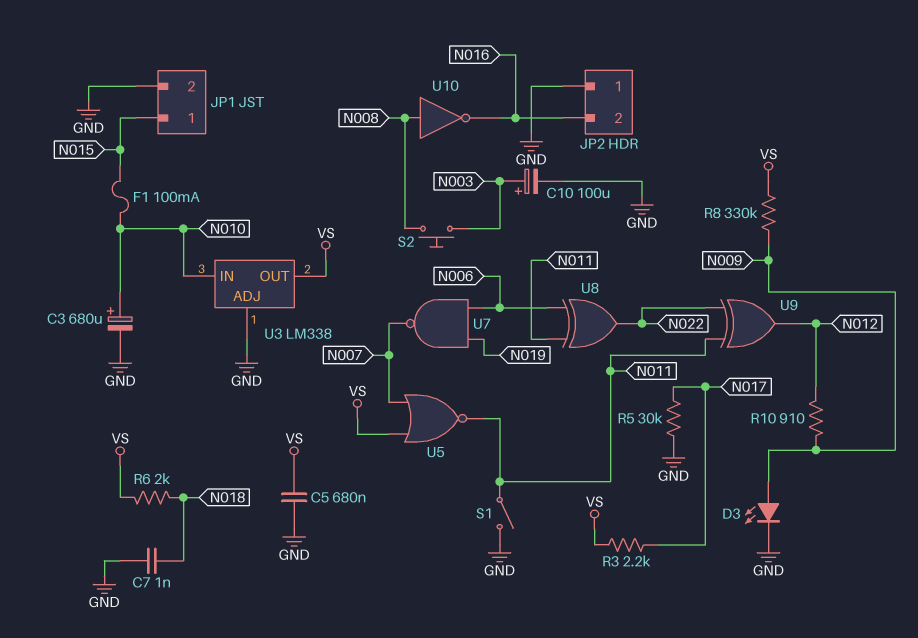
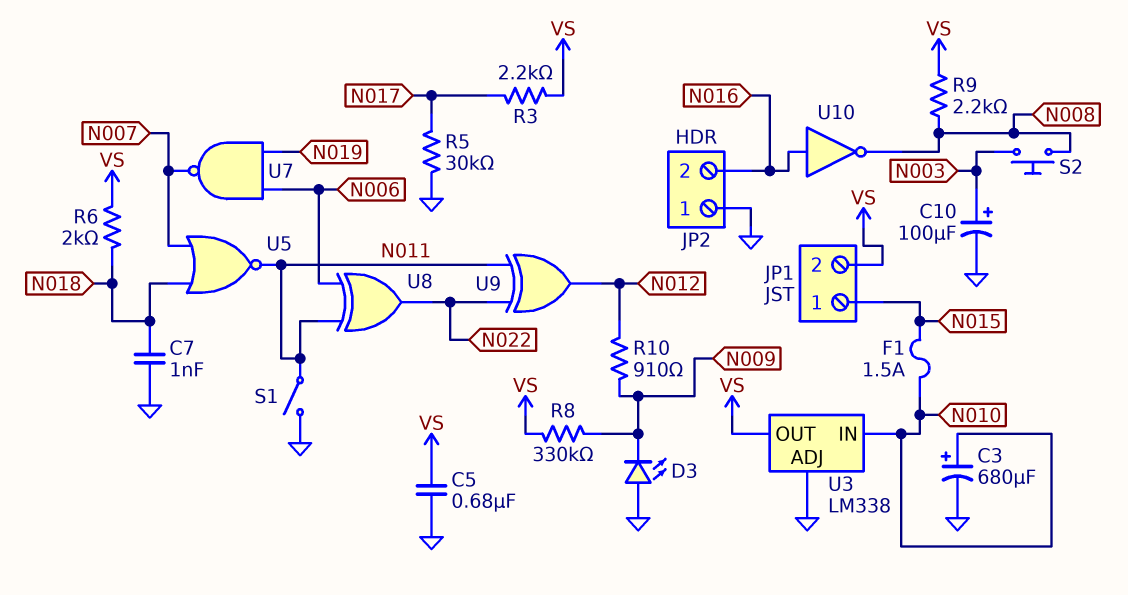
D3: LED (A N009, K GND) -> LED (A GND, K N009)
F1: 100mA (N010, N015) -> 1.5A (N010, N015)
JP1 pin 2: GND -> VS
R9: none -> 2.2k (N008, VS)
U5: NOR (in N007, in VS, out N011) -> NOR (in N007, in N018, out N011)
U10: NOT (in N008, out N016) -> NOT (in N016, out N008)

